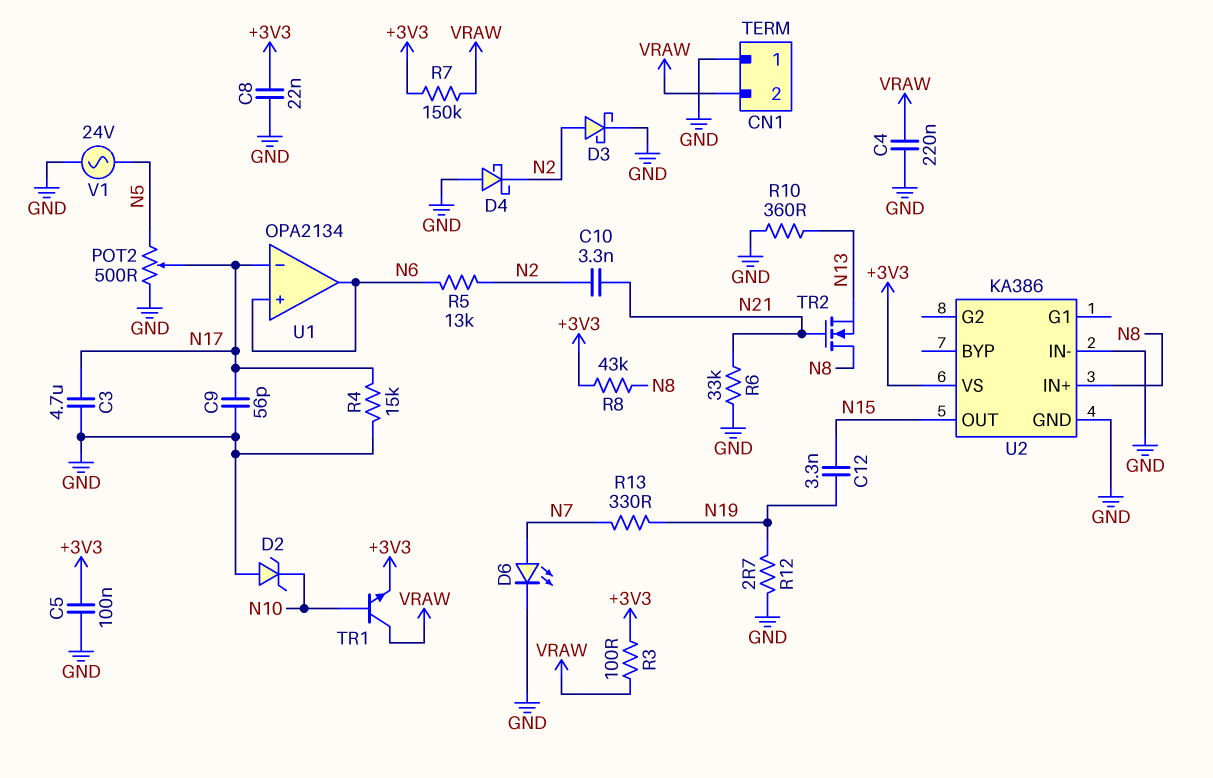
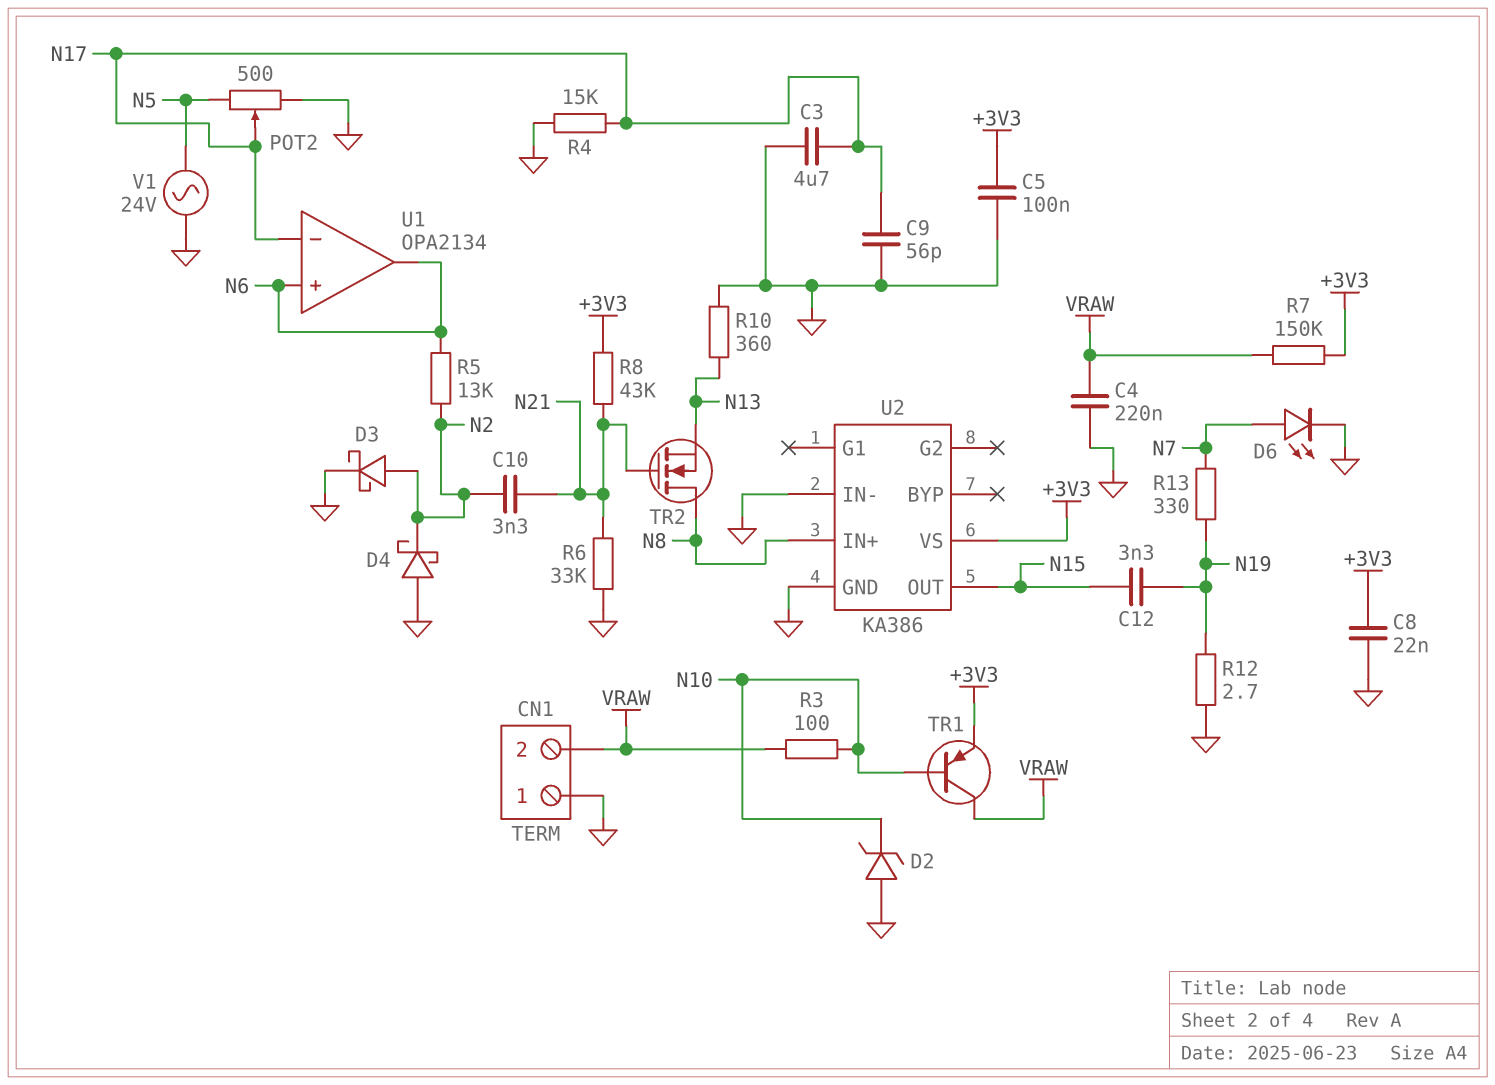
R3: 100 (+3V3, VRAW) -> 100 (N10, VRAW)
R8: 43k (+3V3, N8) -> 43k (+3V3, N21)
TR1: NPN (B N10, C VRAW, E +3V3) -> PNP (B N10, C VRAW, E +3V3)

